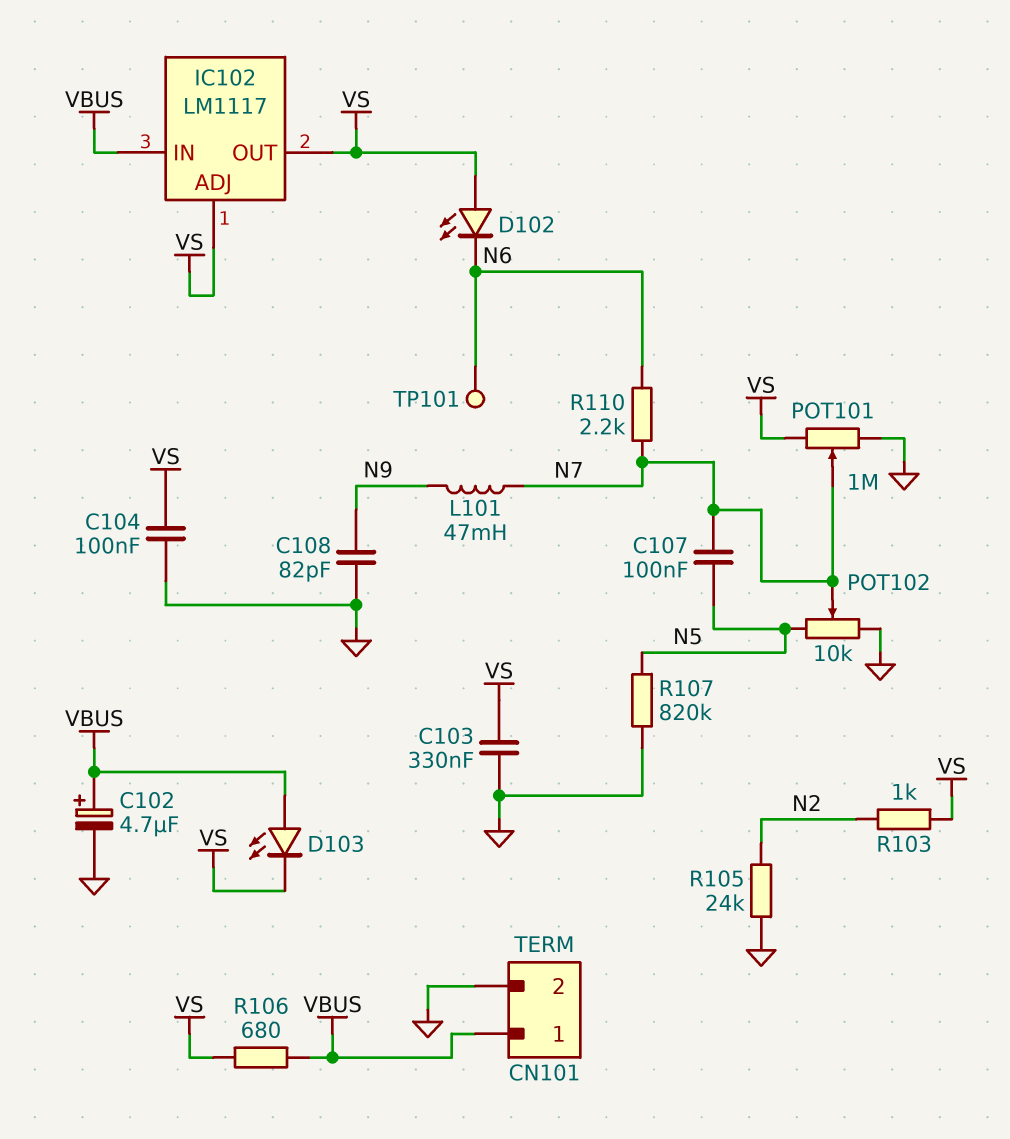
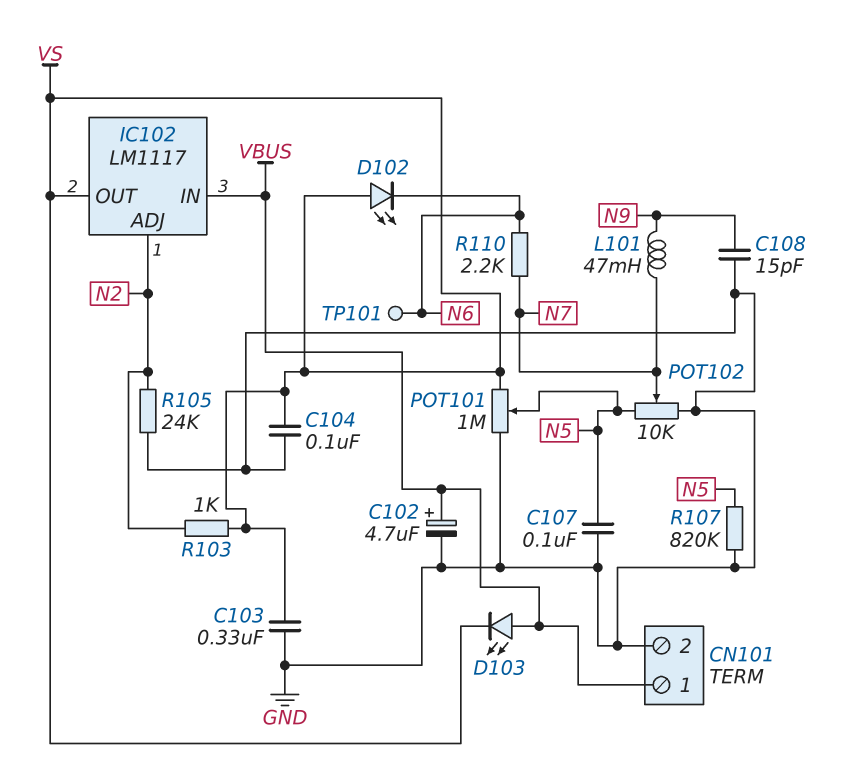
C107: 100nF (N5, N7) -> 100nF (GND, N5)
C108: 82pF (GND, N9) -> 15pF (GND, N9)
IC102 pin ADJ: VS -> N2
POT101: 1M (GND, VS, wiper N7) -> 1M (GND, VS, wiper N5)
R106: 680 (VBUS, VS) -> none

